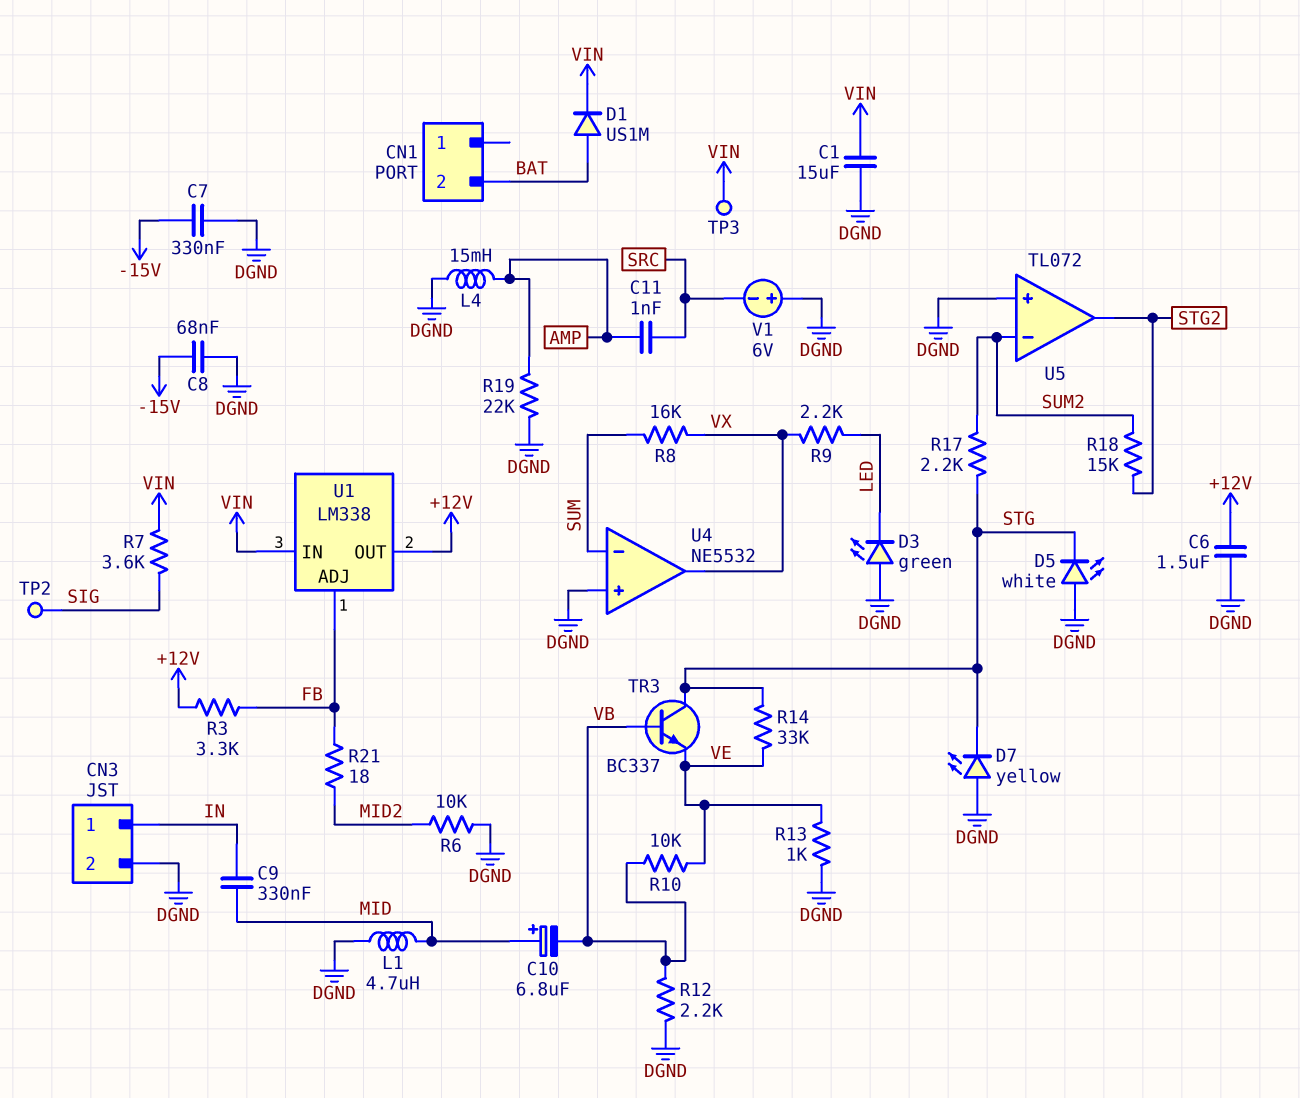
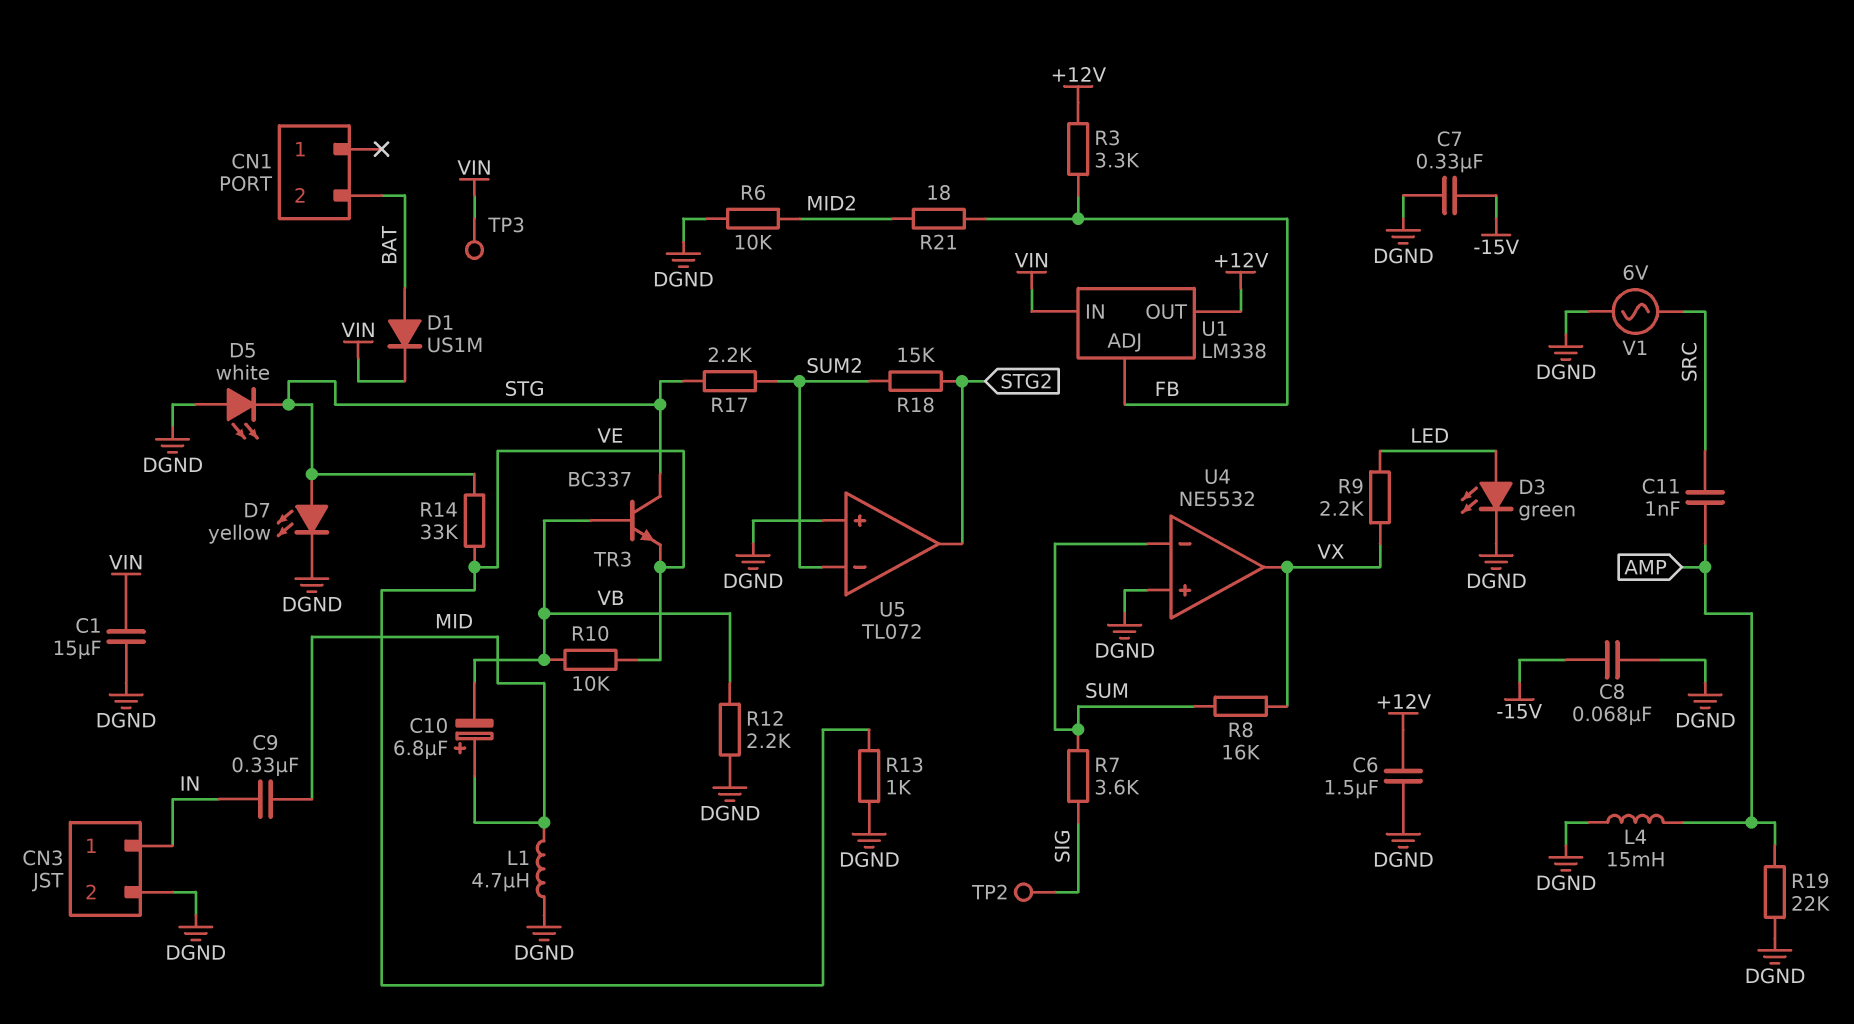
D3: LED green (A DGND, K LED) -> LED green (A LED, K DGND)
D7: LED yellow (A DGND, K STG) -> LED yellow (A STG, K DGND)
R7: 3.6k (SIG, VIN) -> 3.6k (SIG, SUM)
V1: 6V (plus DGND, minus SRC) -> AC 6V (DGND, SRC)

